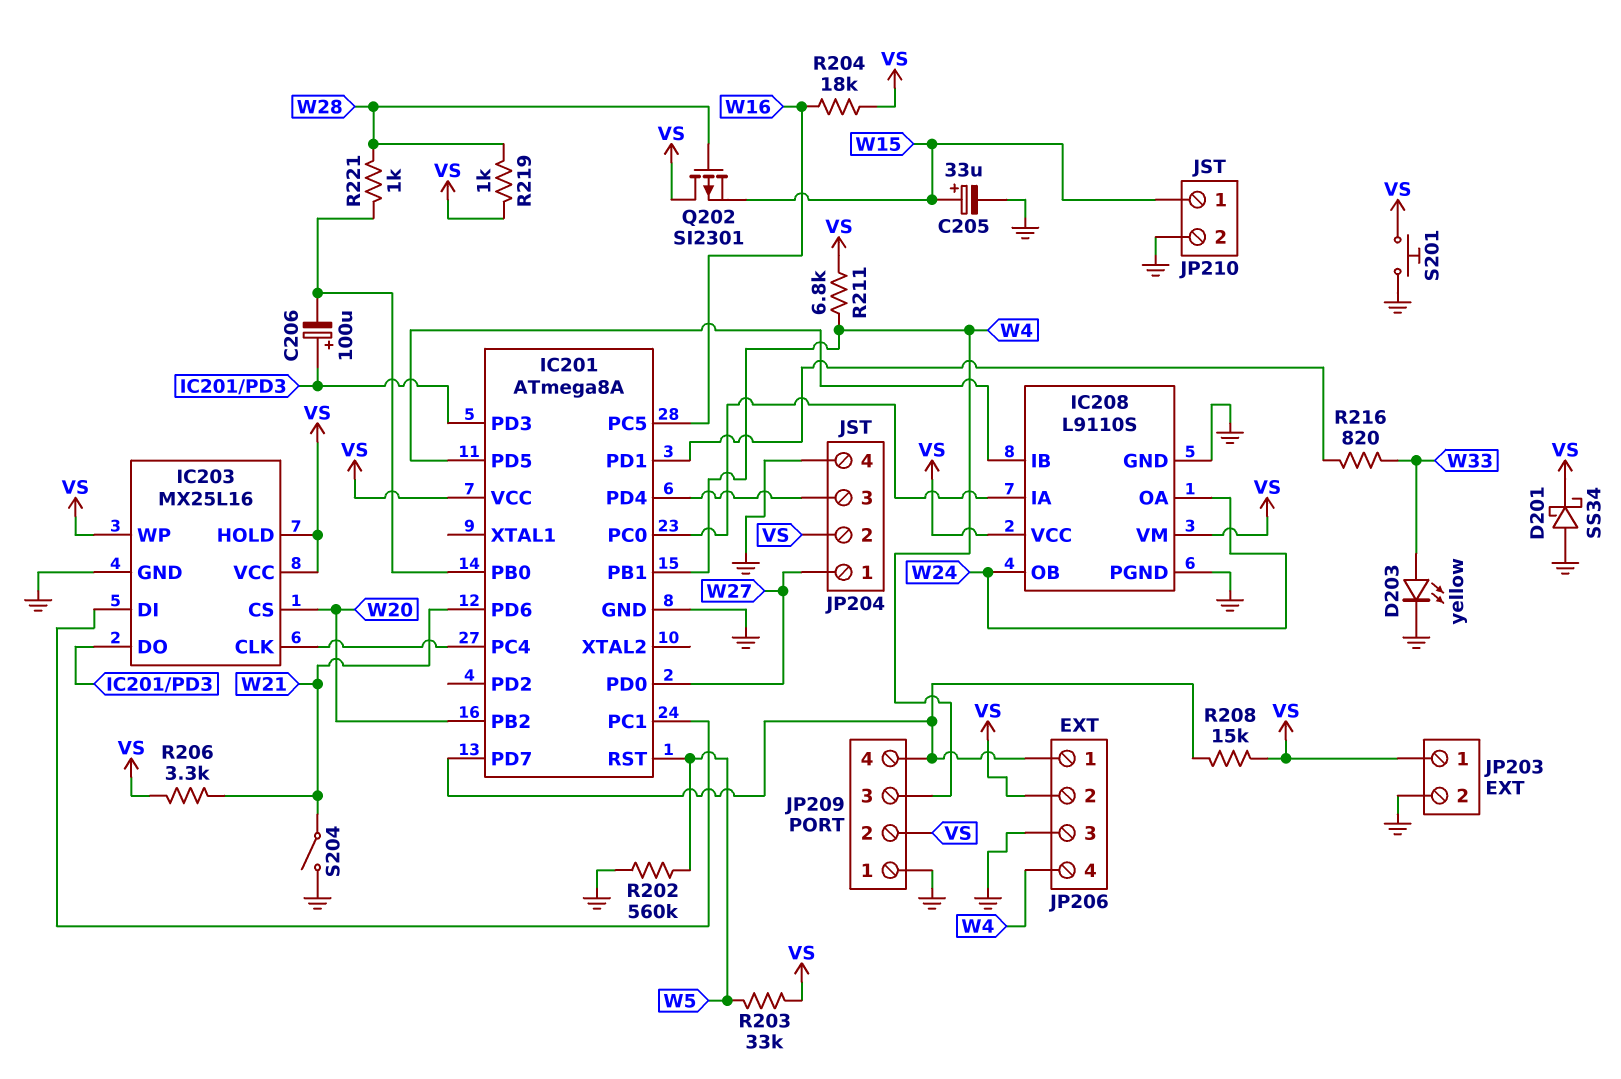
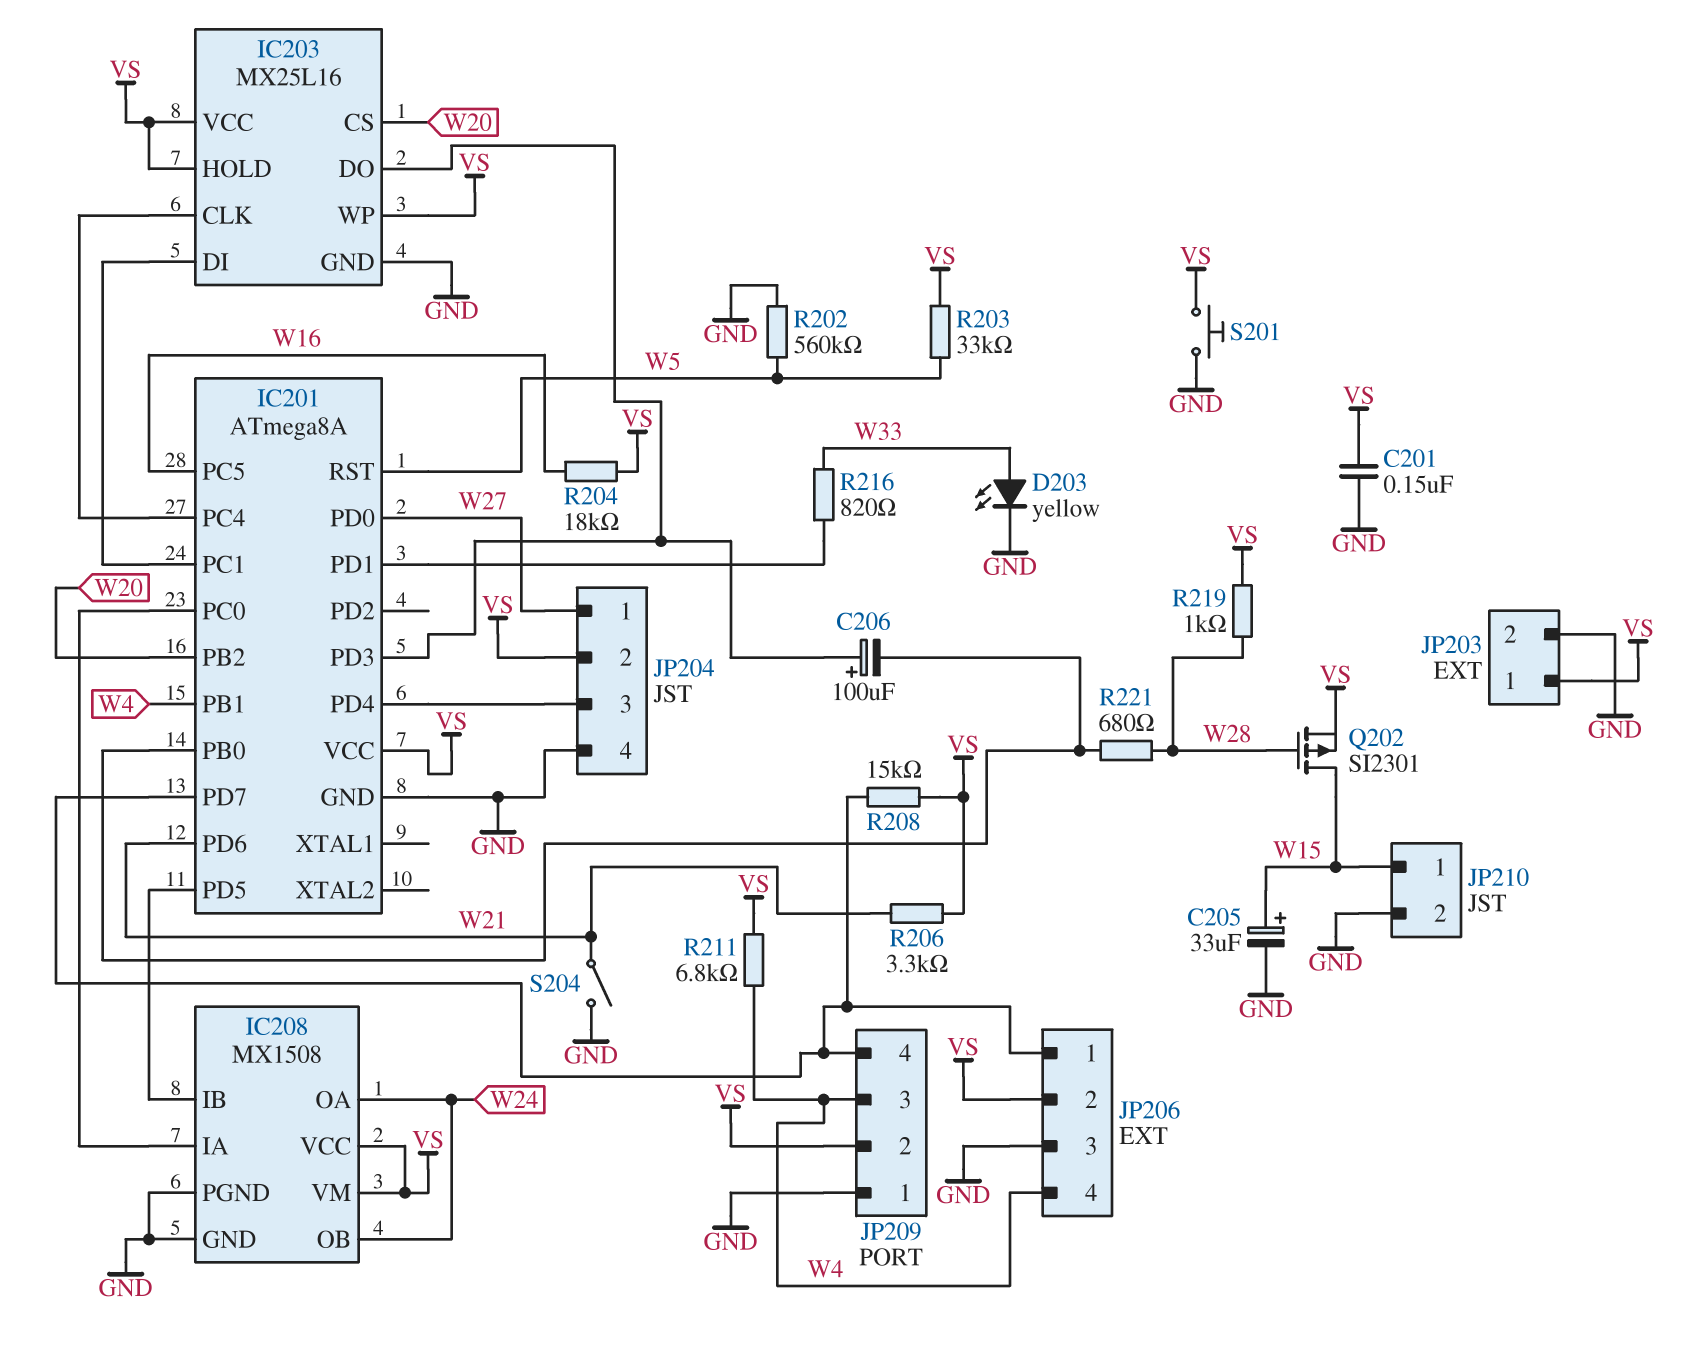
C201: none -> 150nF (GND, VS)
D201: schottky SS34 (A GND, K VS) -> none
IC208: L9110S -> MX1508
Q202: PMOS SI2301 (G W28, D VS, S W15) -> PMOS SI2301 (G W28, D W15, S VS)
R221: 1k (IC201/PB0, W28) -> 680 (IC201/PB0, W28)

